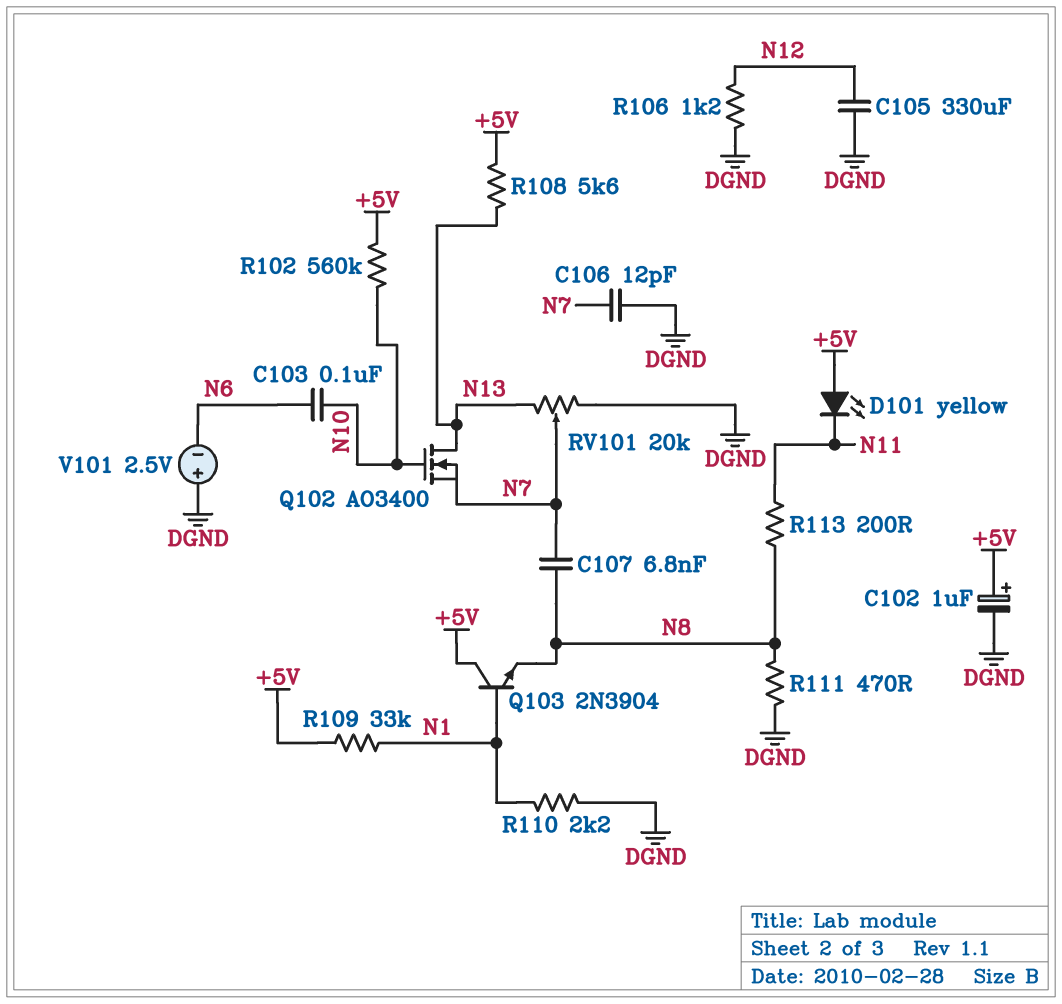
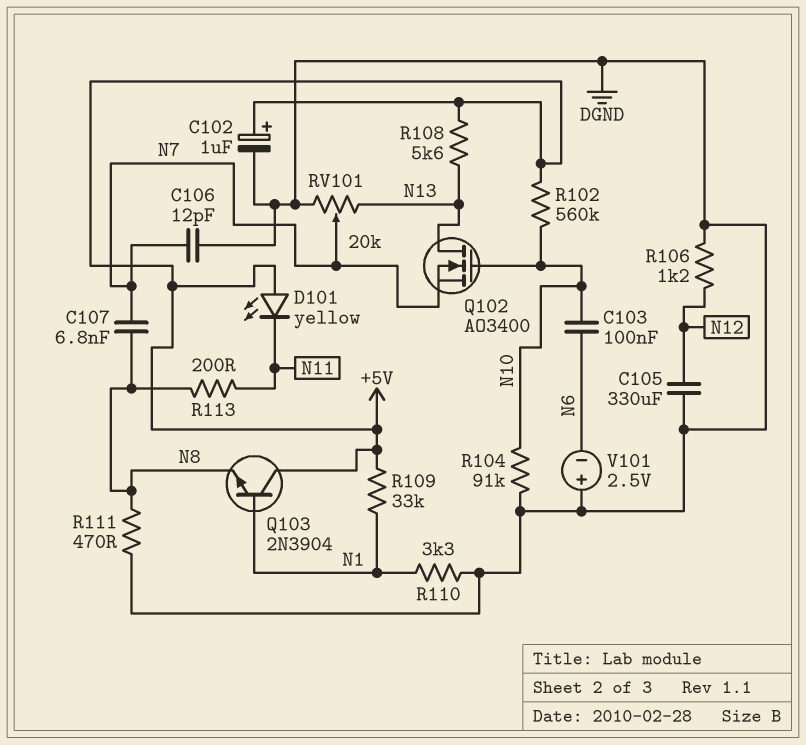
R104: none -> 91k (DGND, N10)
R110: 2.2k (DGND, N1) -> 3.3k (DGND, N1)

